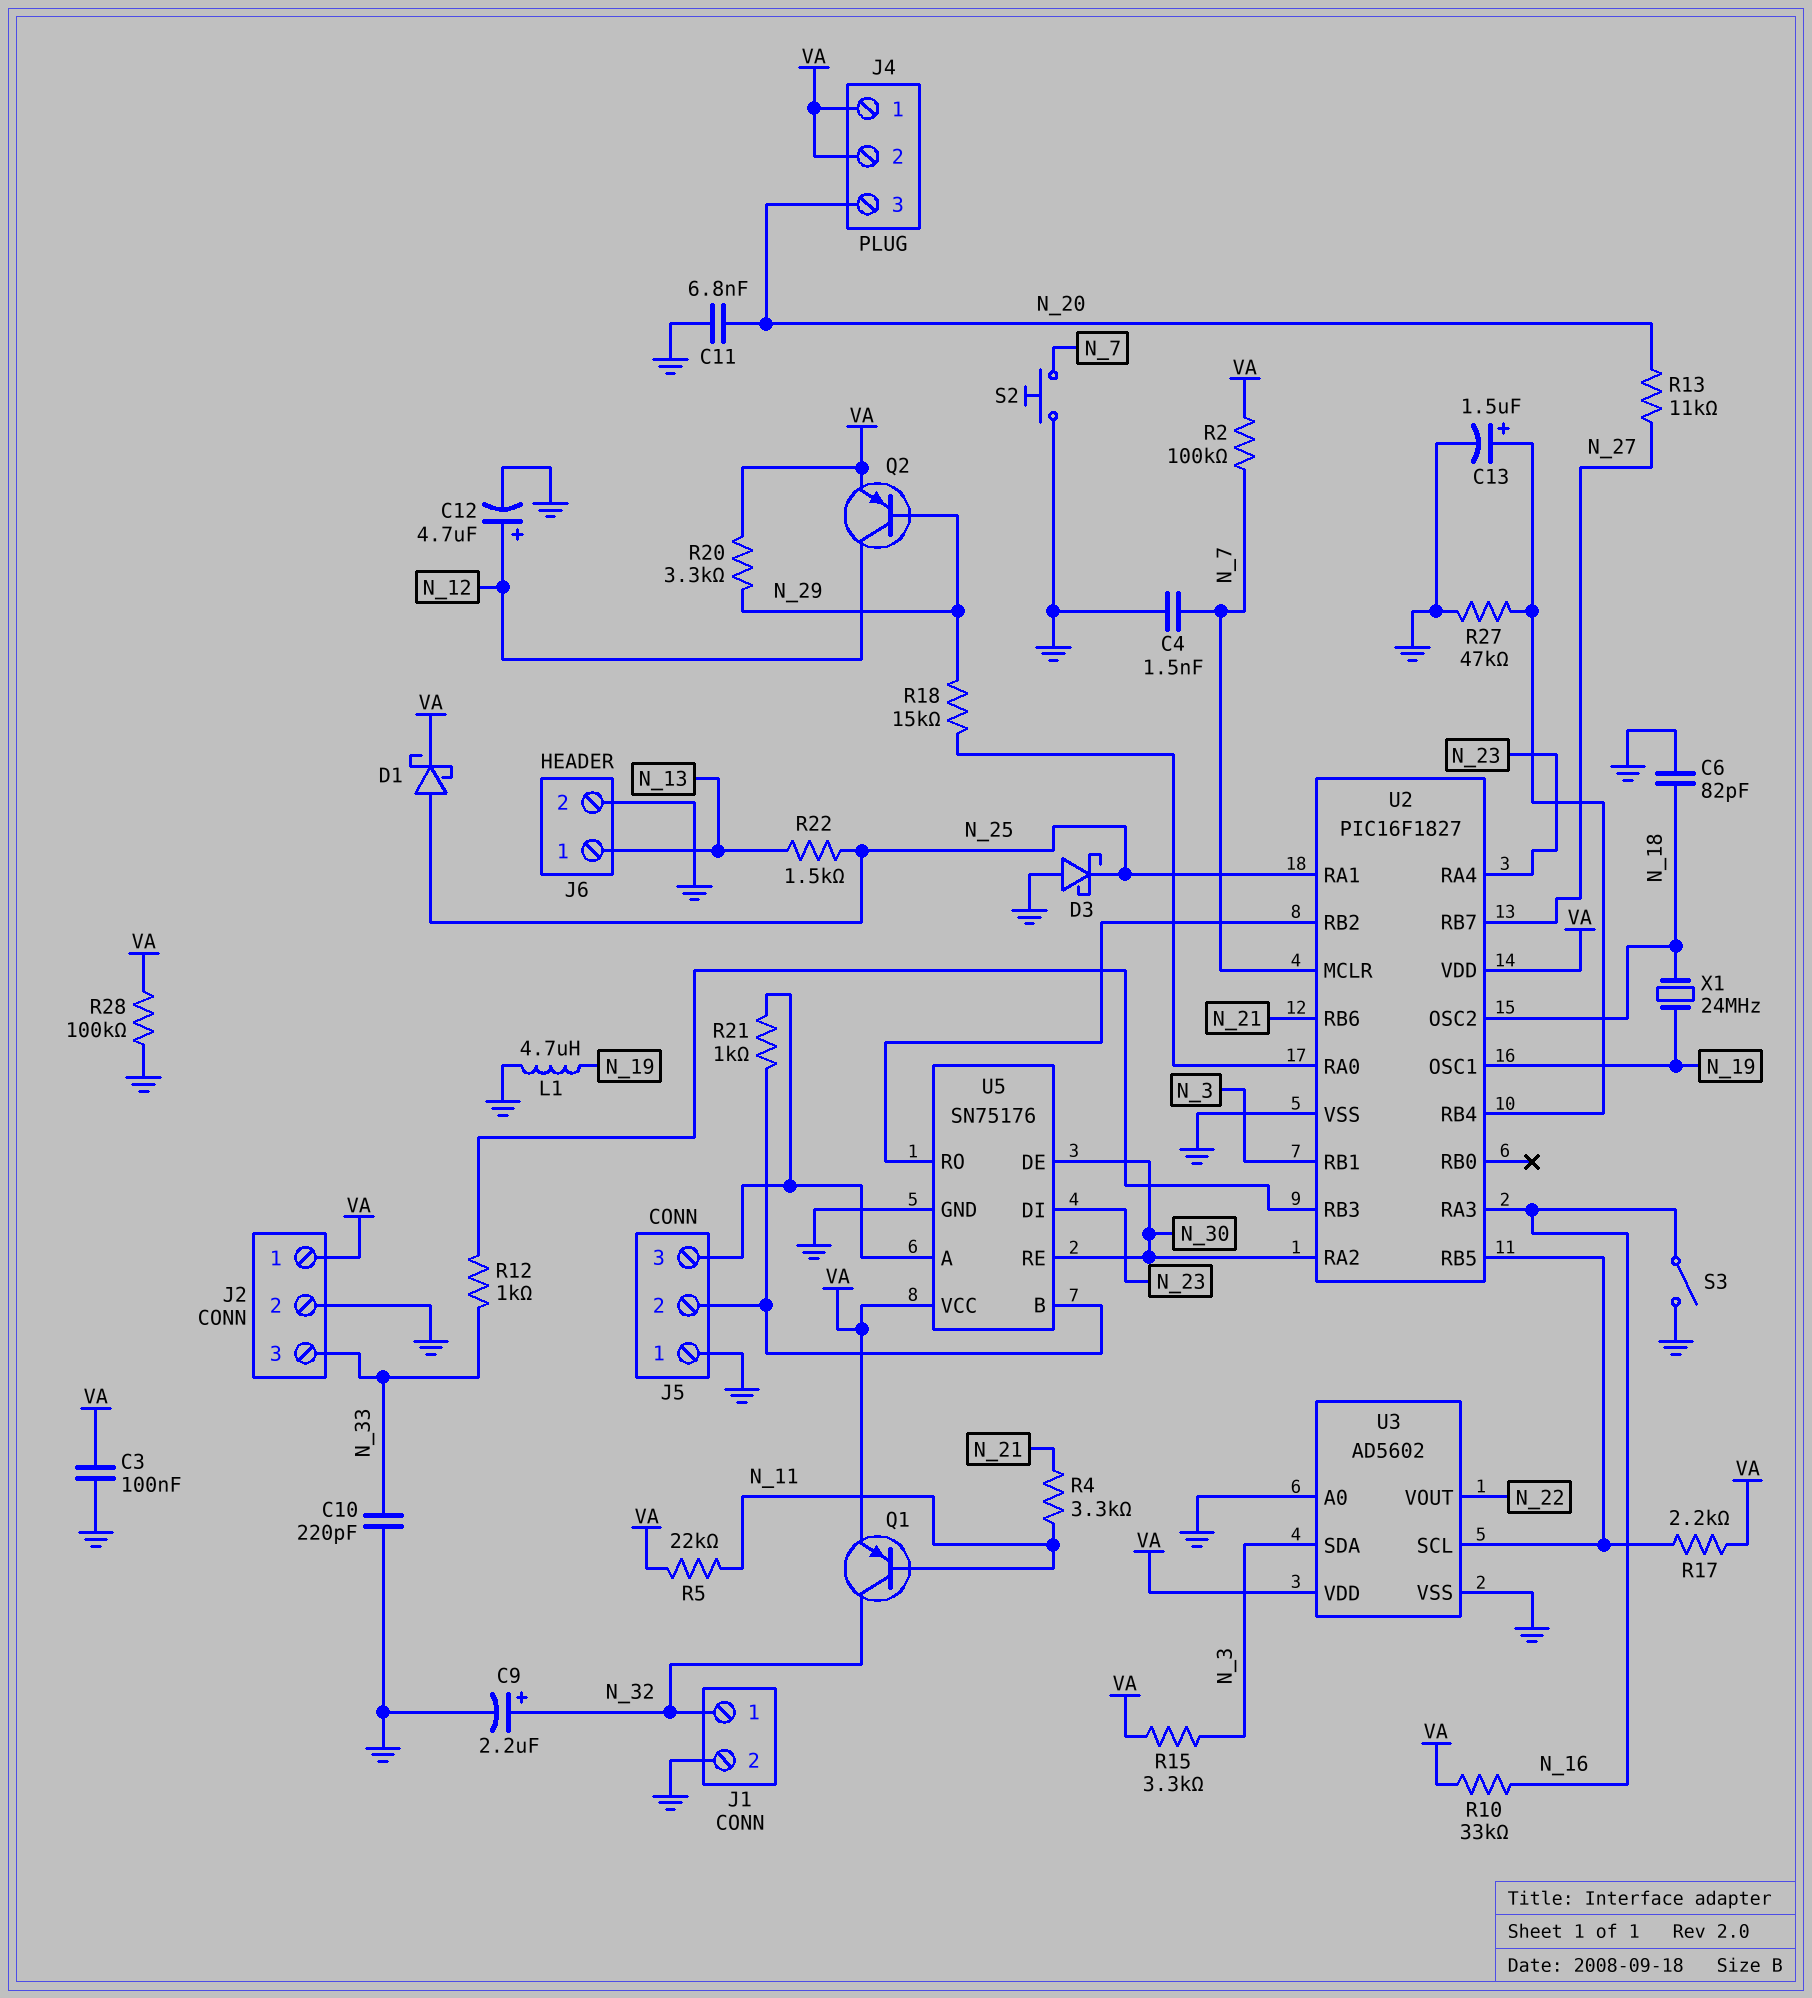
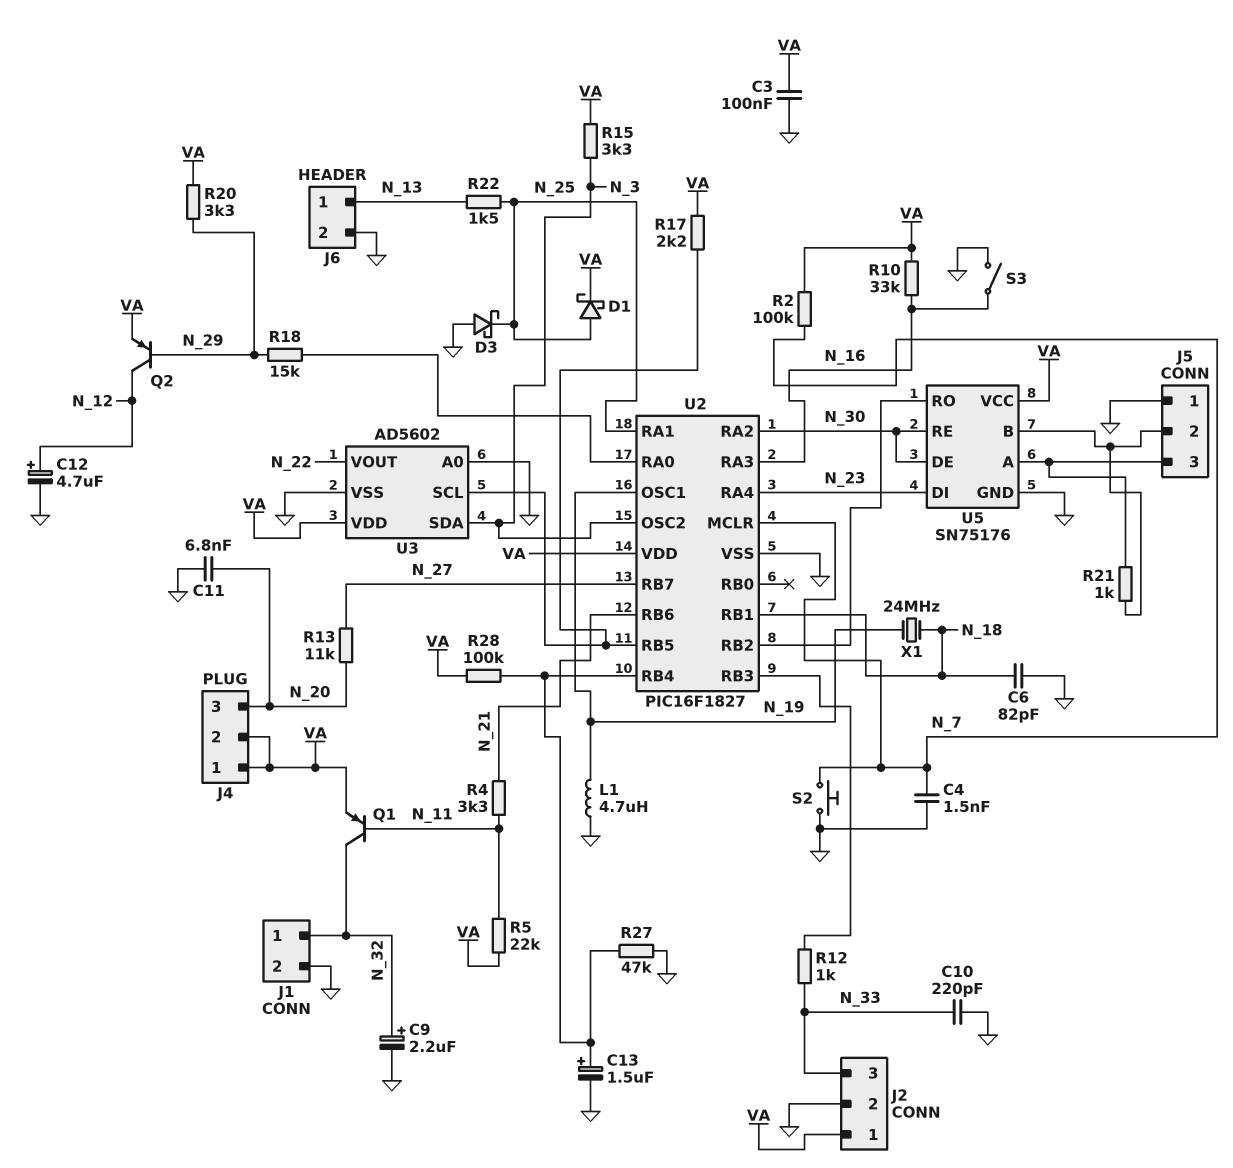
R28: 100k (GND, VA) -> 100k (U2/RB4, VA)
U2 pin OSC2: N_18 -> N_3
U2 pin RB1: N_3 -> N_18

